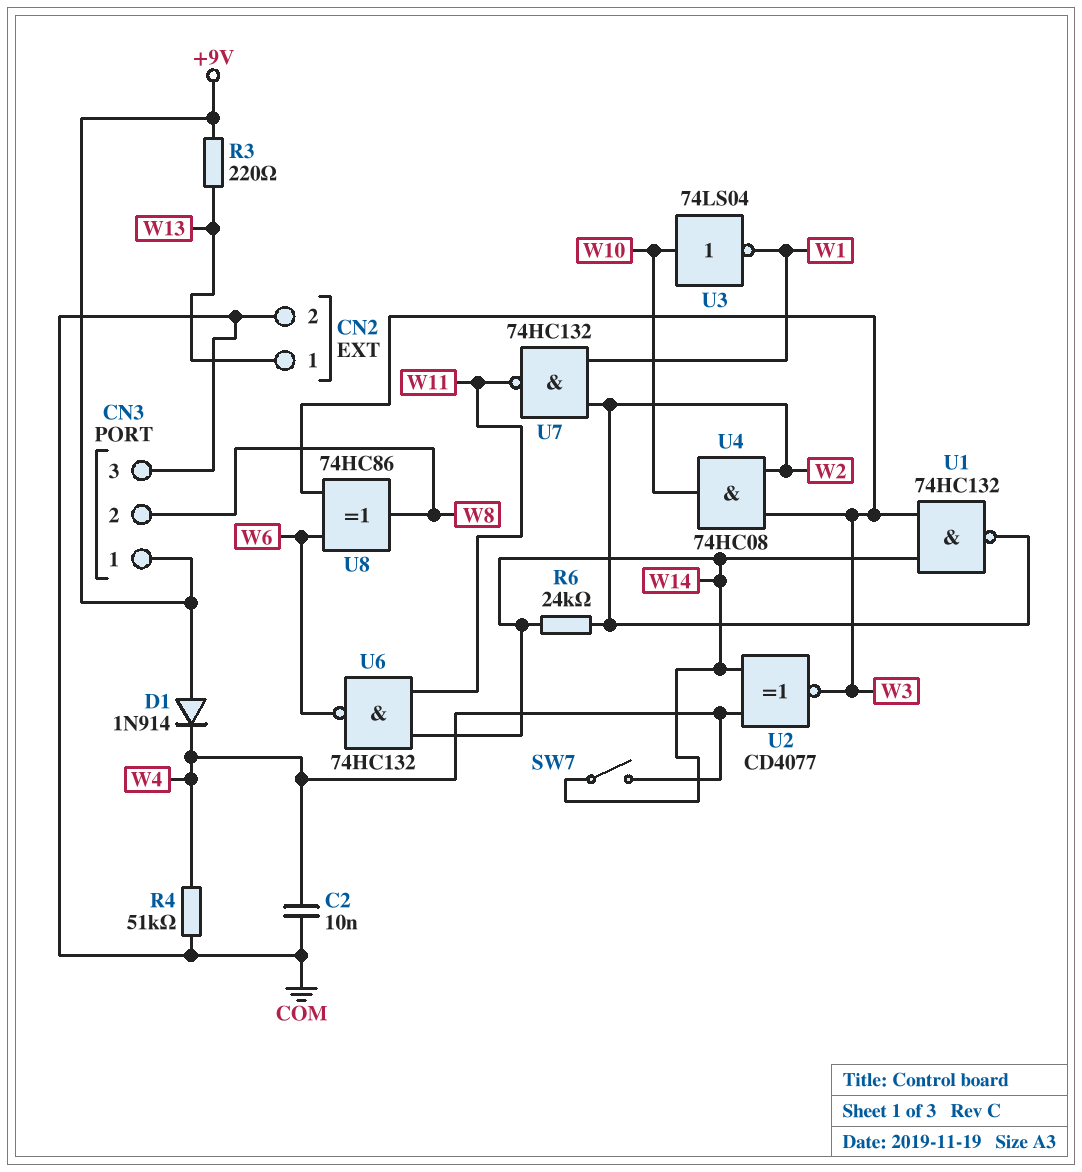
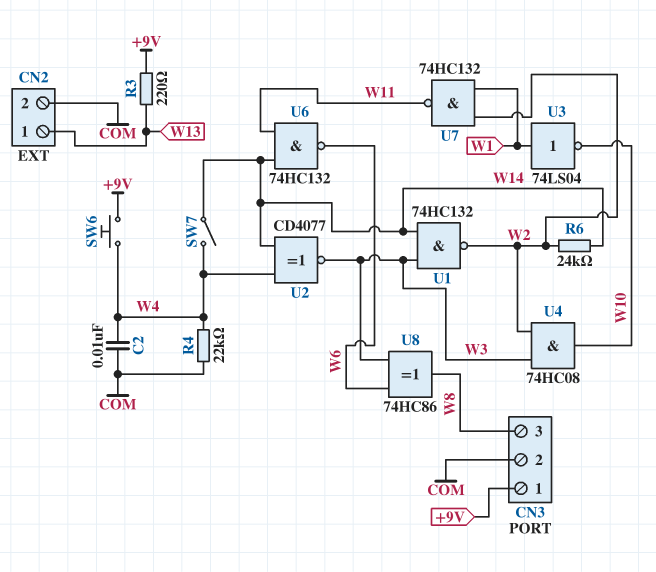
CN3 pin 2: W8 -> COM
CN3 pin 3: COM -> W8
D1: diode 1N914 (A +9V, K W4) -> none
R4: 51k (COM, W4) -> 22k (COM, W4)
SW6: none -> button (+9V, W4)
U3: NOT 74LS04 (in W10, out W1) -> NOT 74LS04 (in W1, out W10)

